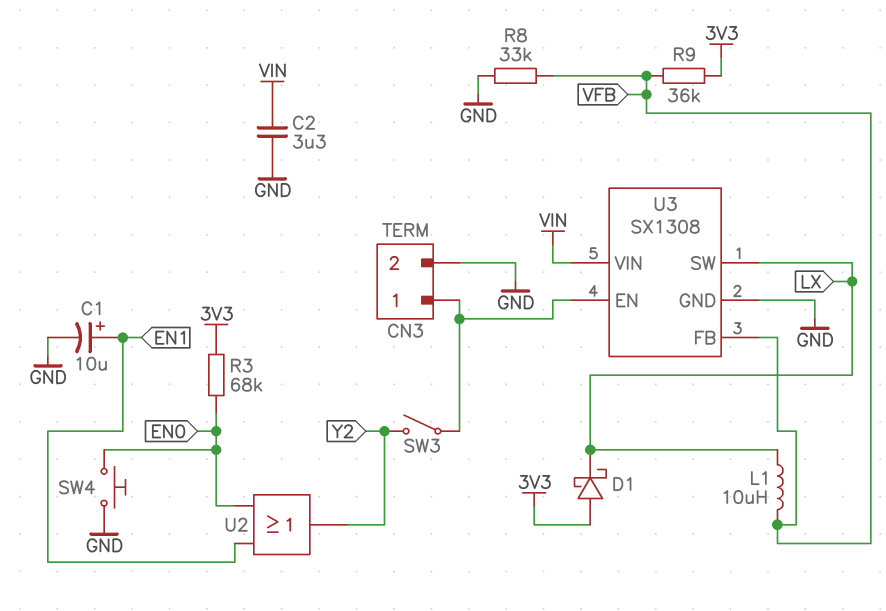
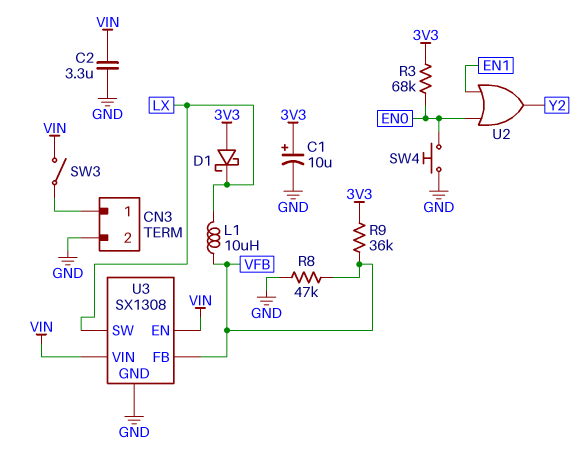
C1: 10uF (plus EN1, minus GND) -> 10uF (plus 3V3, minus GND)
R8: 33k (GND, VFB) -> 47k (GND, VFB)
SW3: switch (CN3/1, Y2) -> switch (CN3/1, VIN)
U3 pin EN: CN3/1 -> VIN

